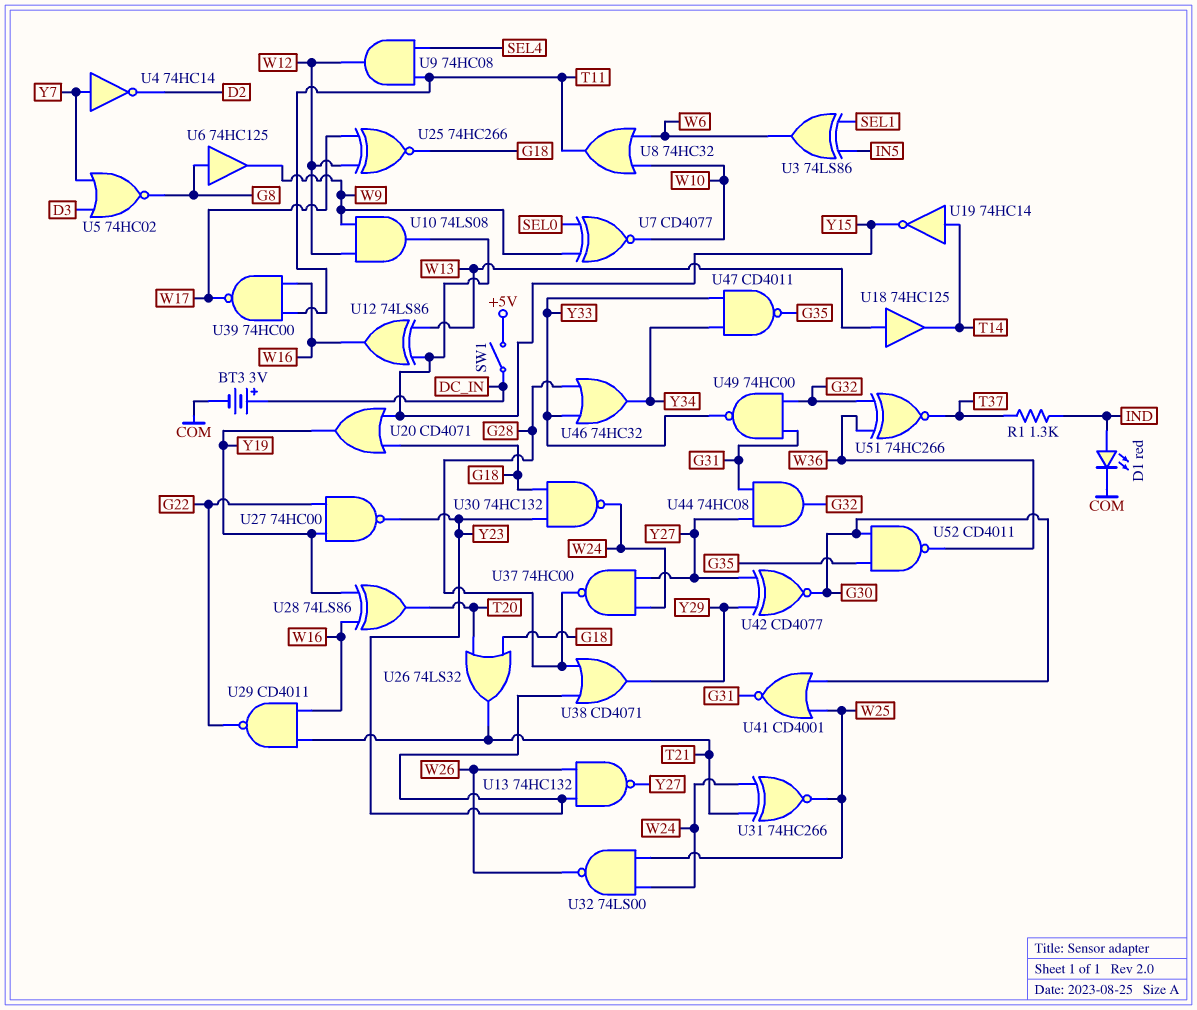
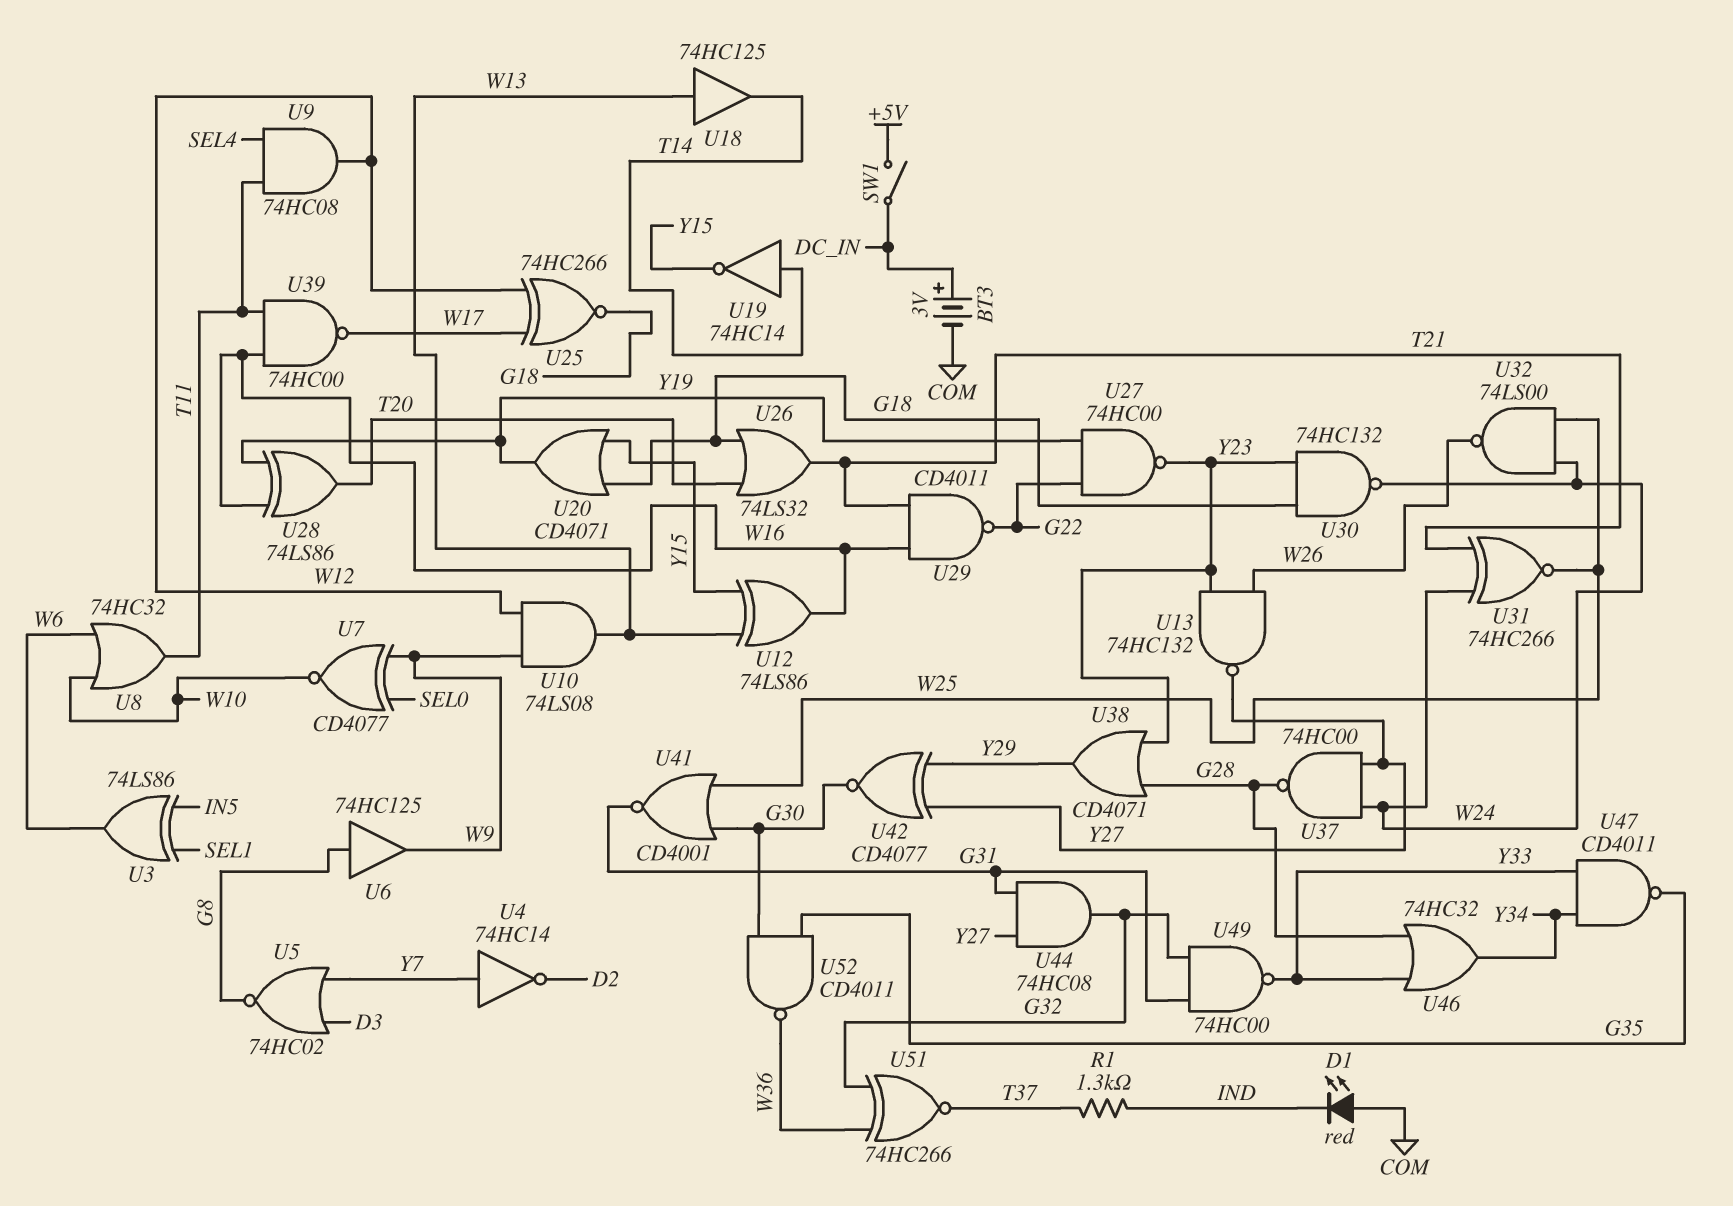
D1: LED red (A IND, K COM) -> LED red (A COM, K IND)
U10: AND 74LS08 (in W9, in W12, out Y15) -> AND 74LS08 (in W9, in W12, out W13)

